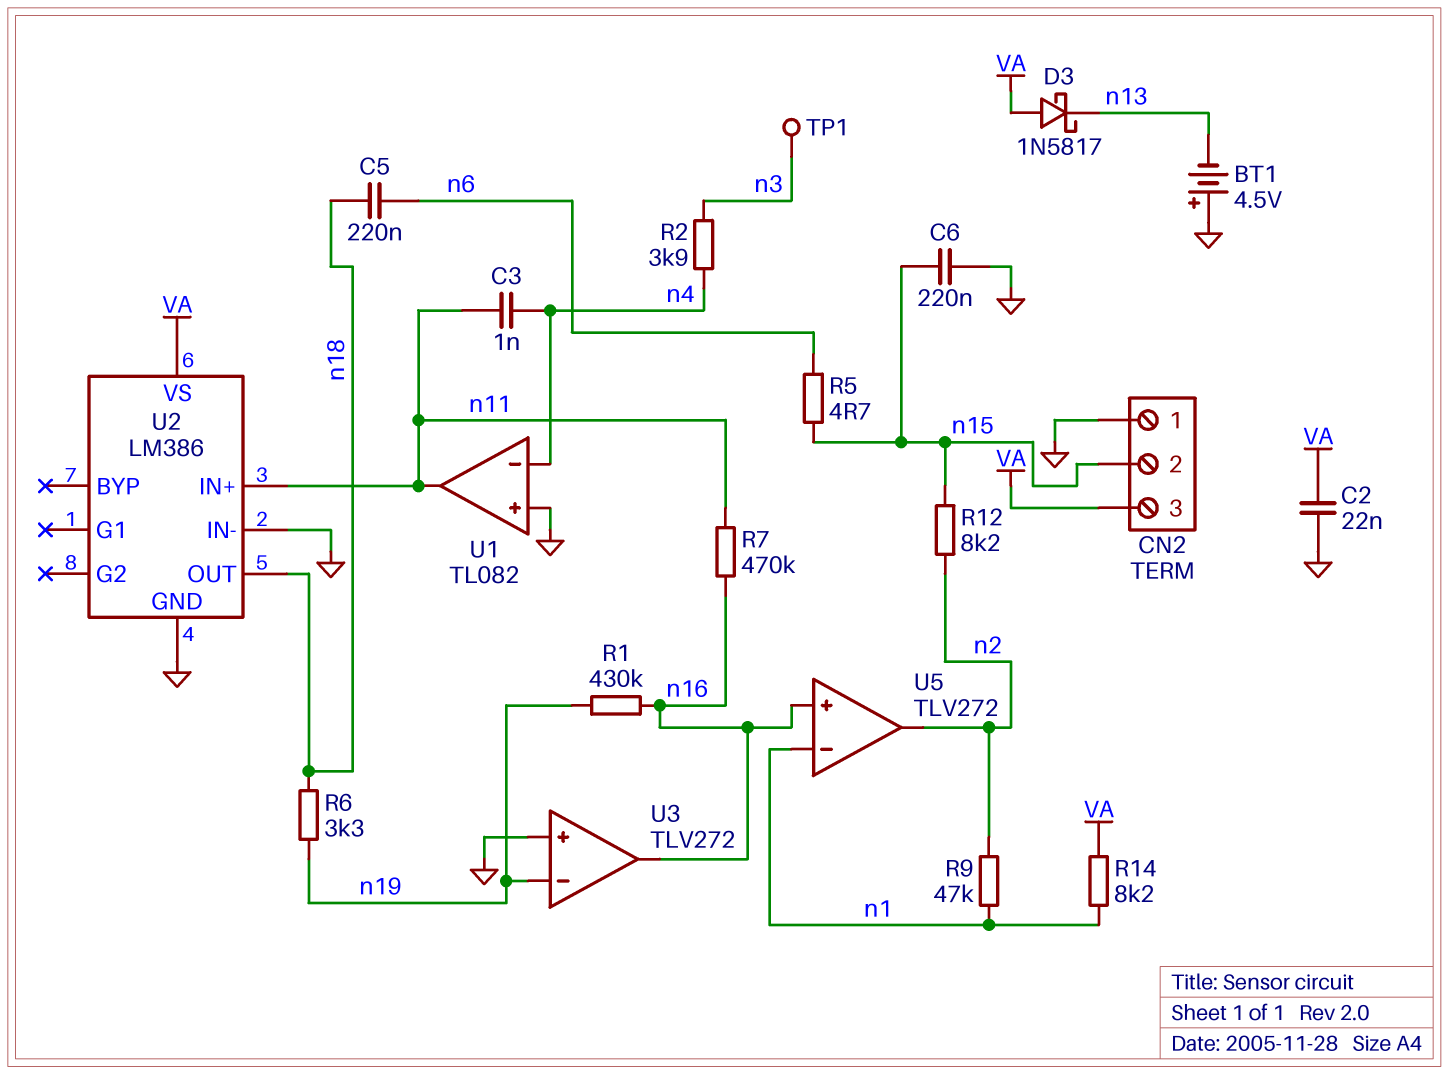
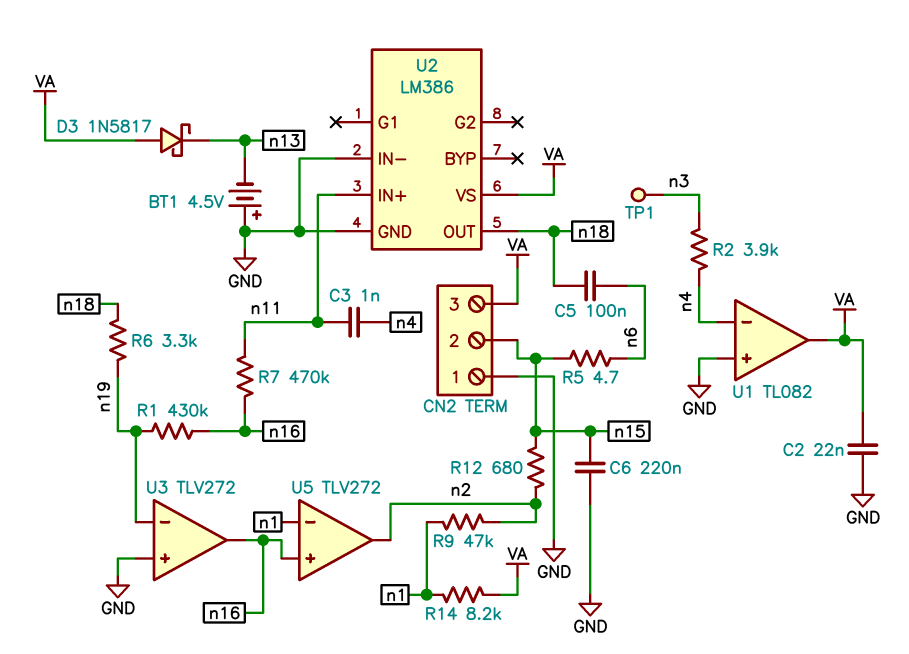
C5: 220nF (n6, n18) -> 100nF (n6, n18)
R12: 8.2k (n2, n15) -> 680 (n2, n15)
U1 pin out: n11 -> VA

